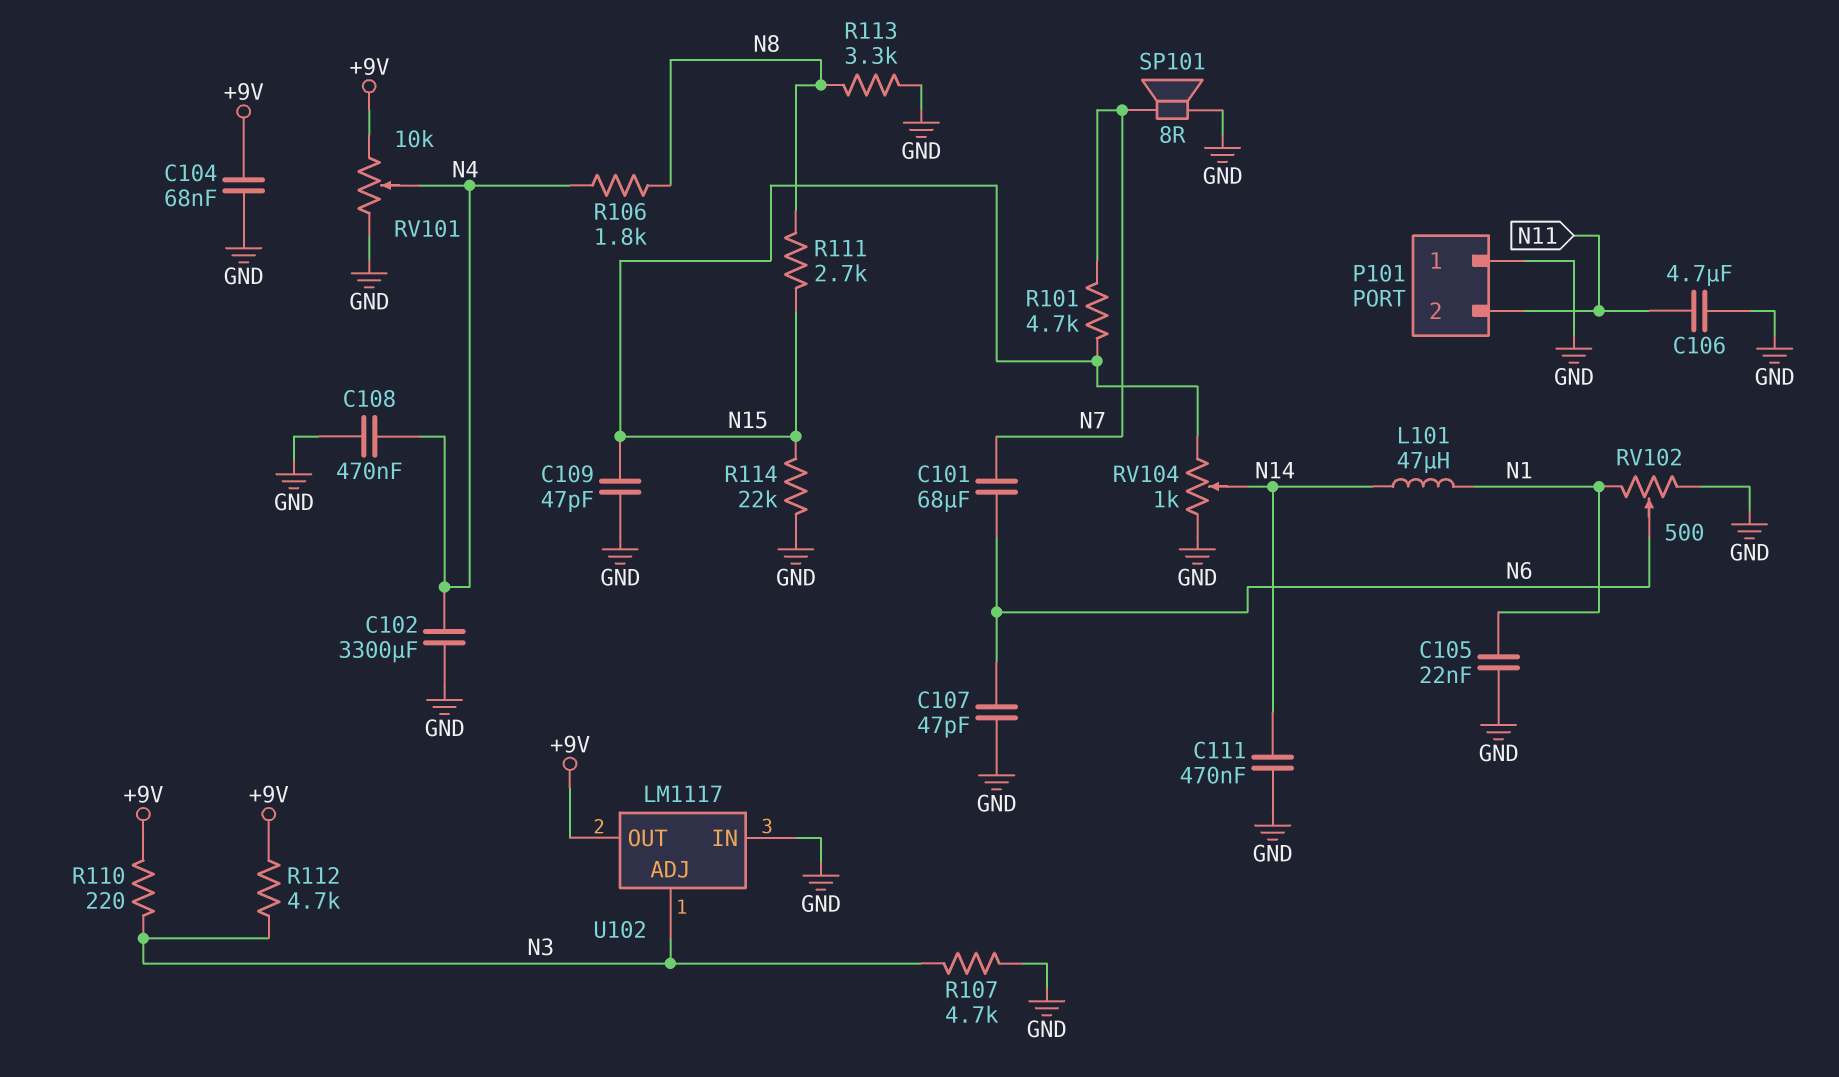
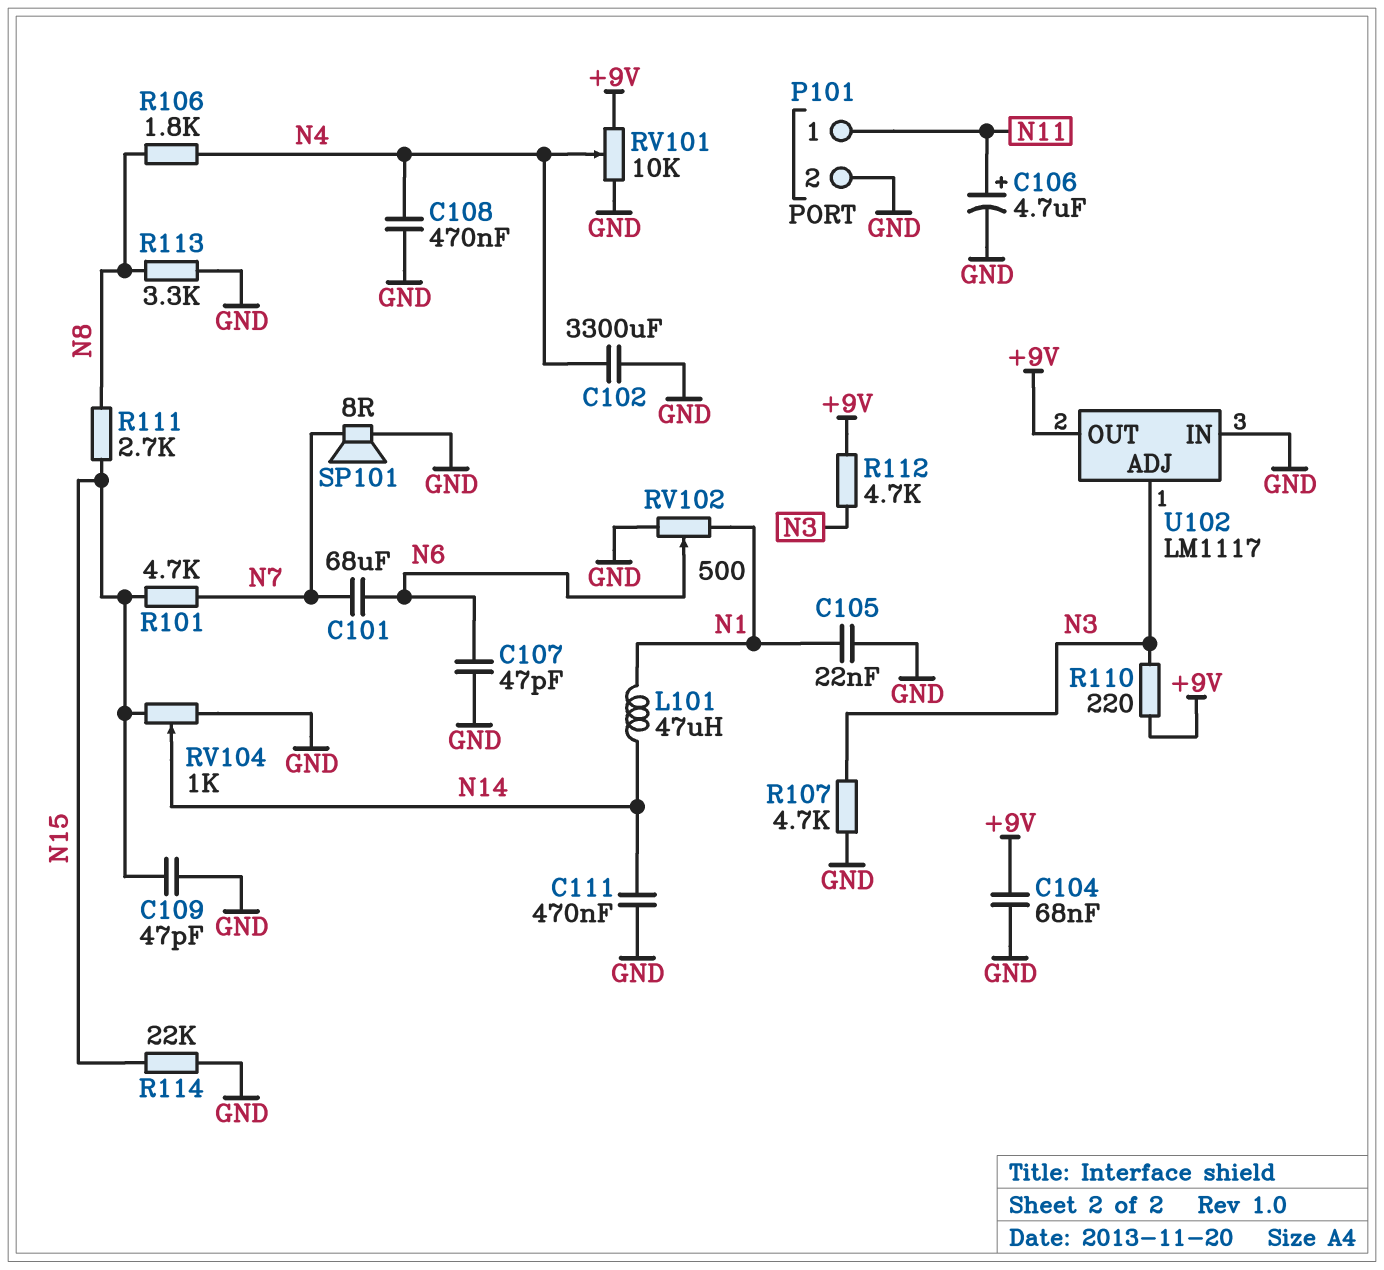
C106: 4.7uF (GND, N11) -> 4.7uF (plus N11, minus GND)
P101 pin 1: GND -> N11
P101 pin 2: N11 -> GND

